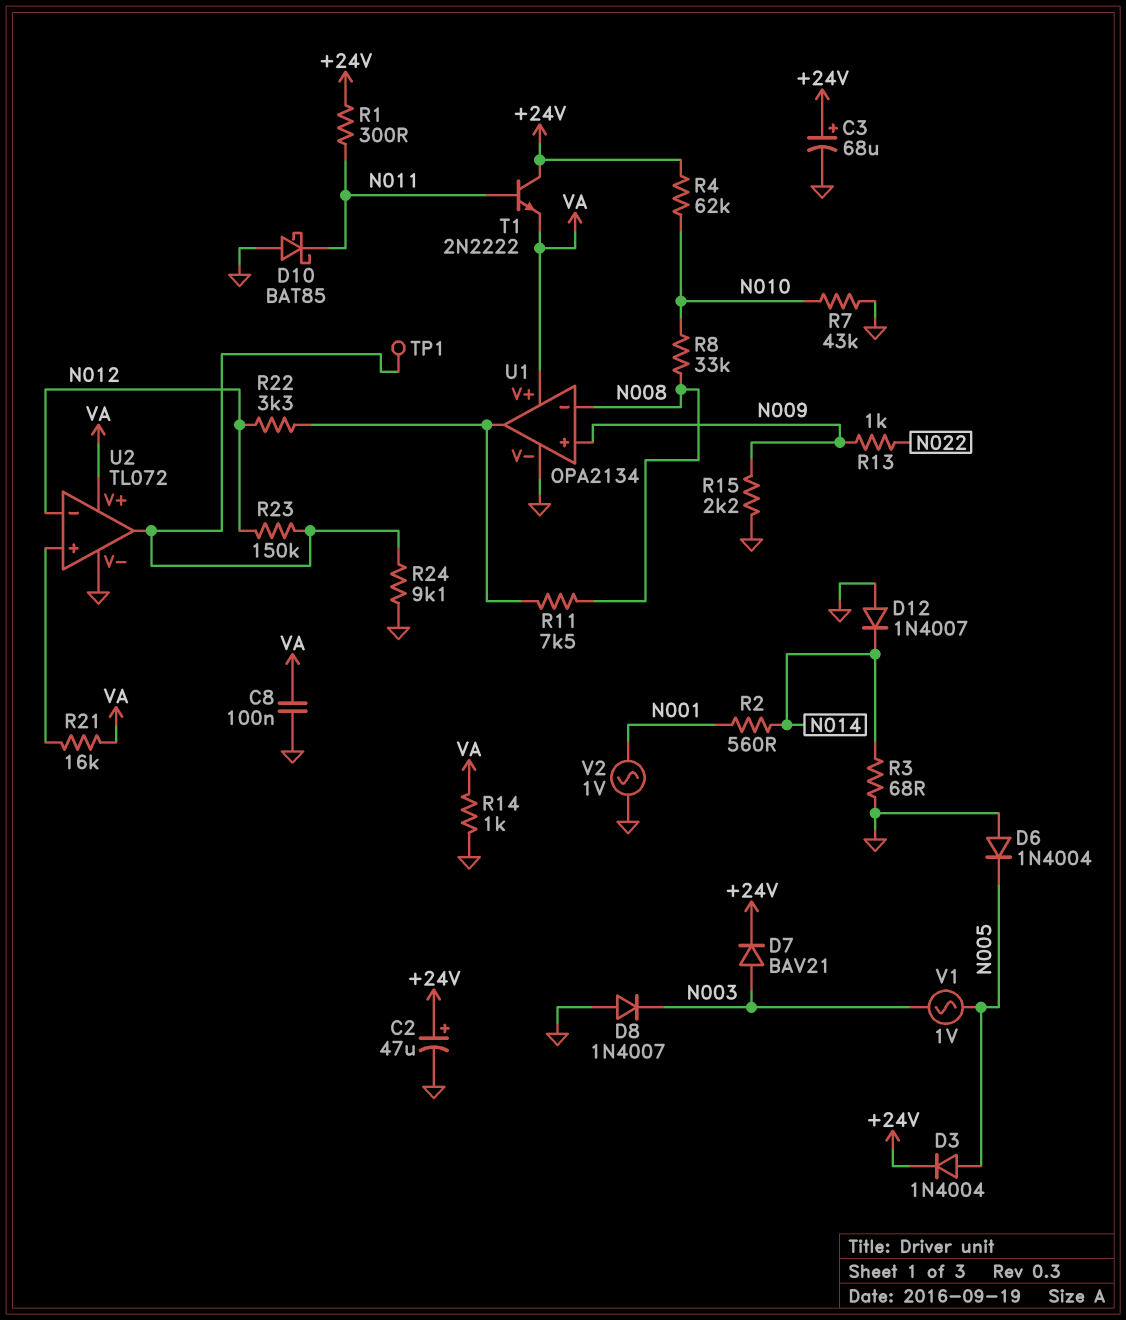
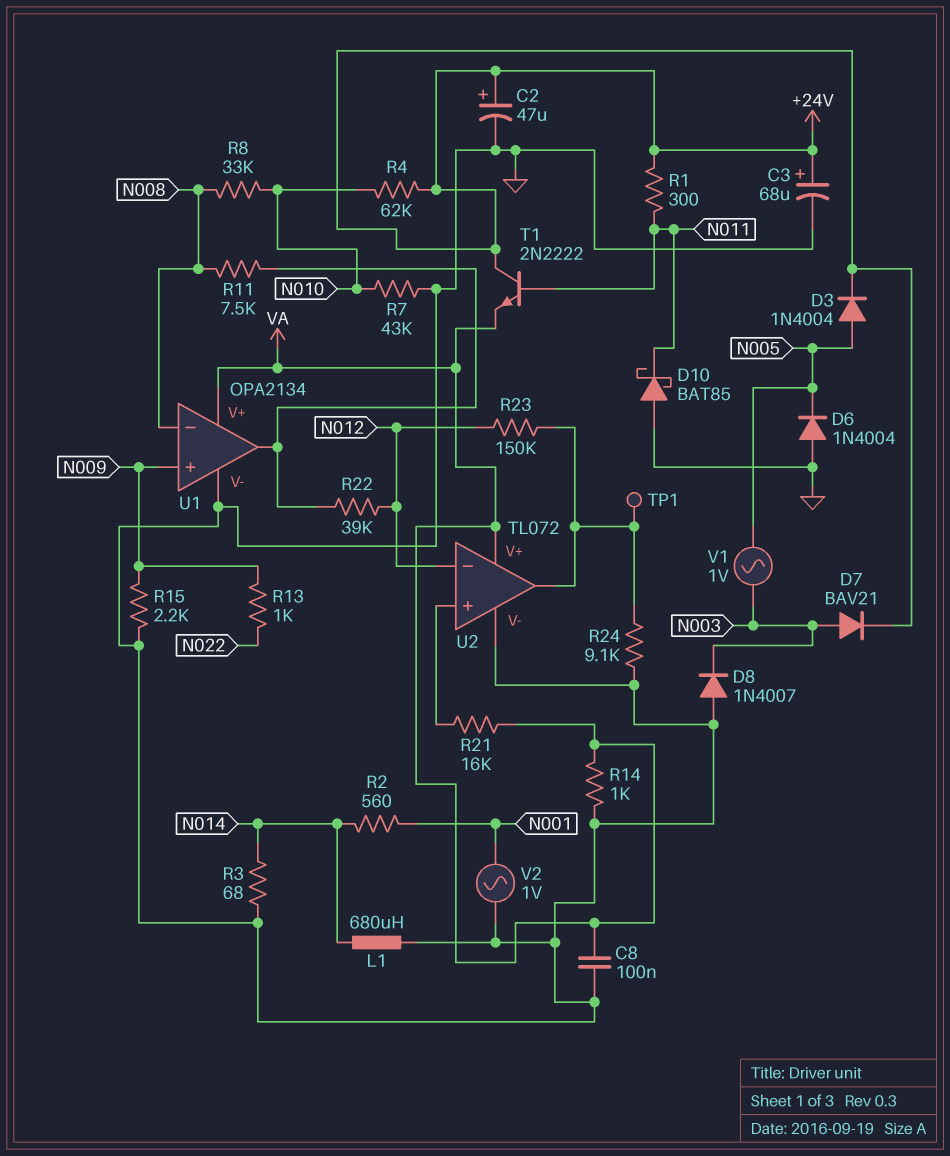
D12: diode 1N4007 (A GND, K N014) -> none
L1: none -> 680uH (GND, N014)
R22: 3.3k (N012, U1/out) -> 39k (N012, U1/out)

